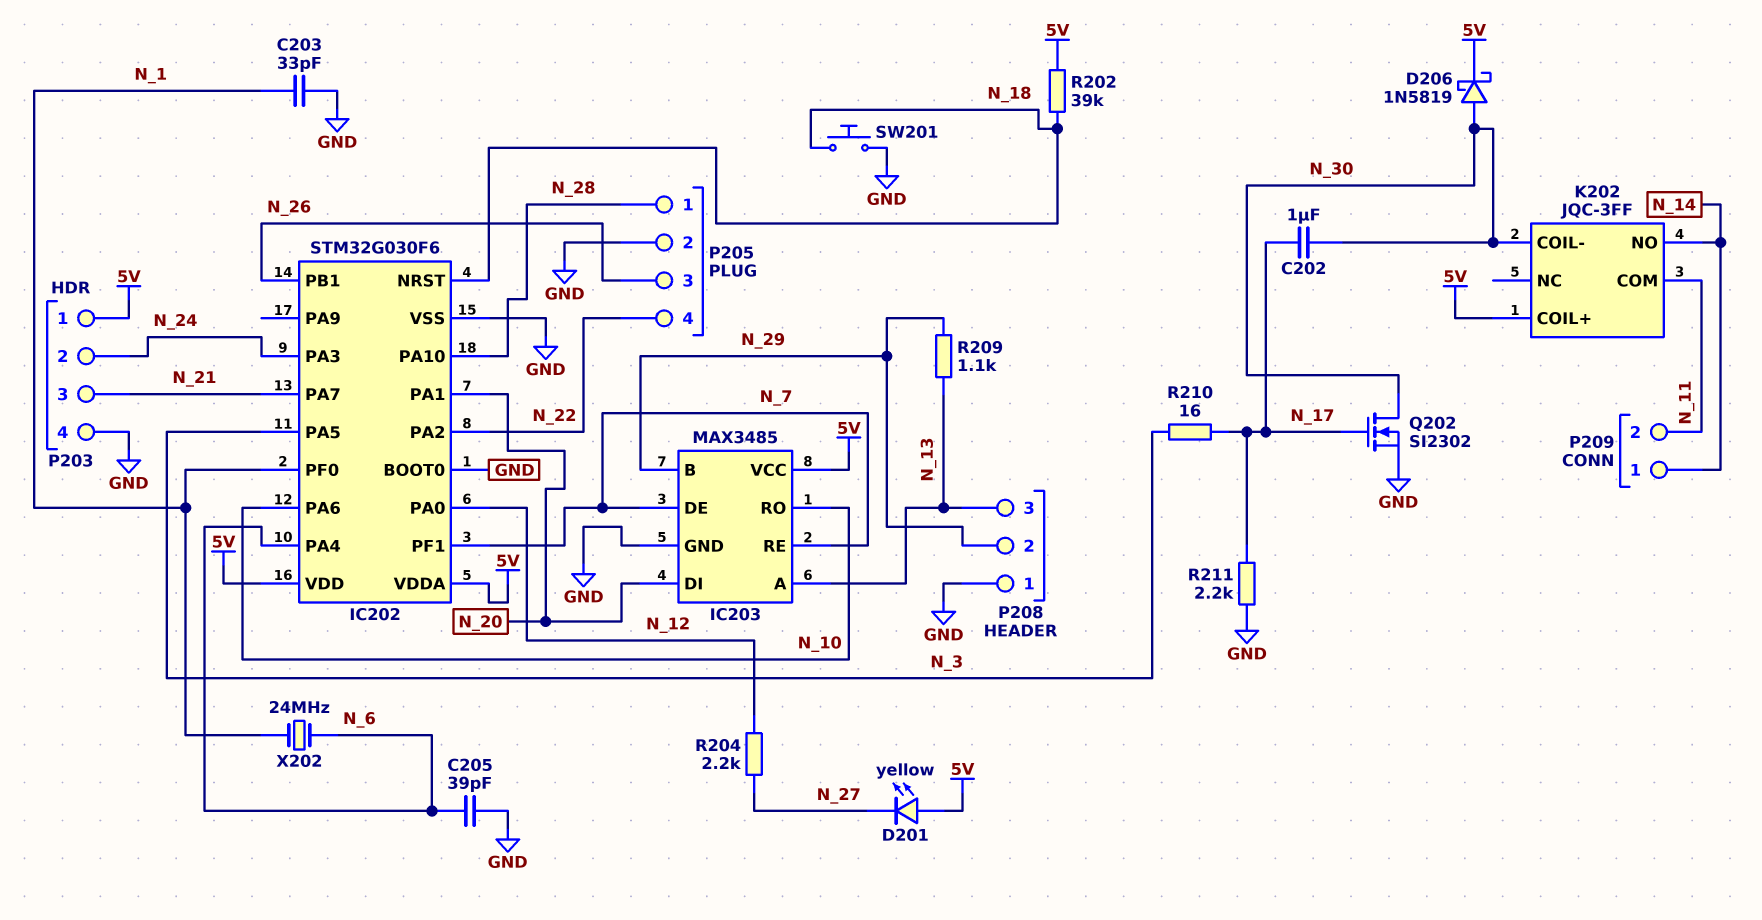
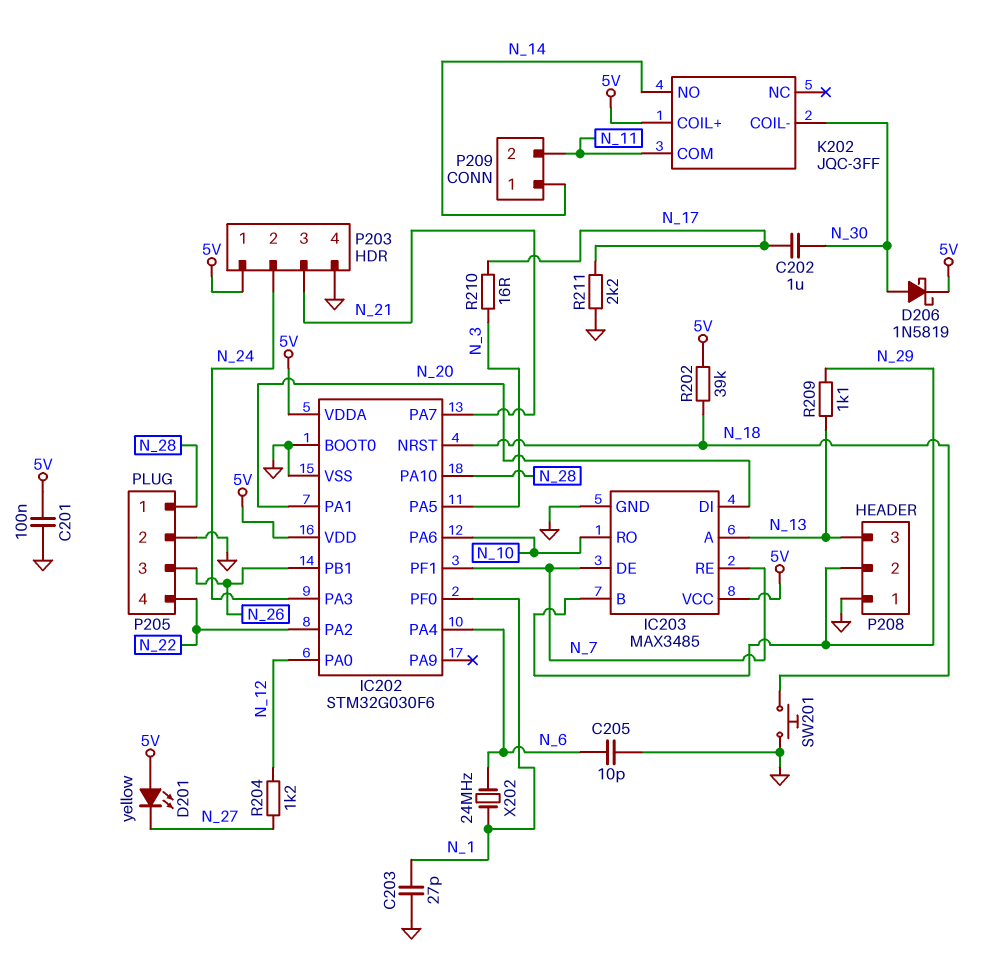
C201: none -> 100nF (5V, GND)
C203: 33pF (GND, N_1) -> 27pF (GND, N_1)
C205: 39pF (GND, N_6) -> 10pF (GND, N_6)
Q202: NMOS SI2302 (G N_17, D N_30, S GND) -> none
R204: 2.2k (N_12, N_27) -> 1.2k (N_12, N_27)

